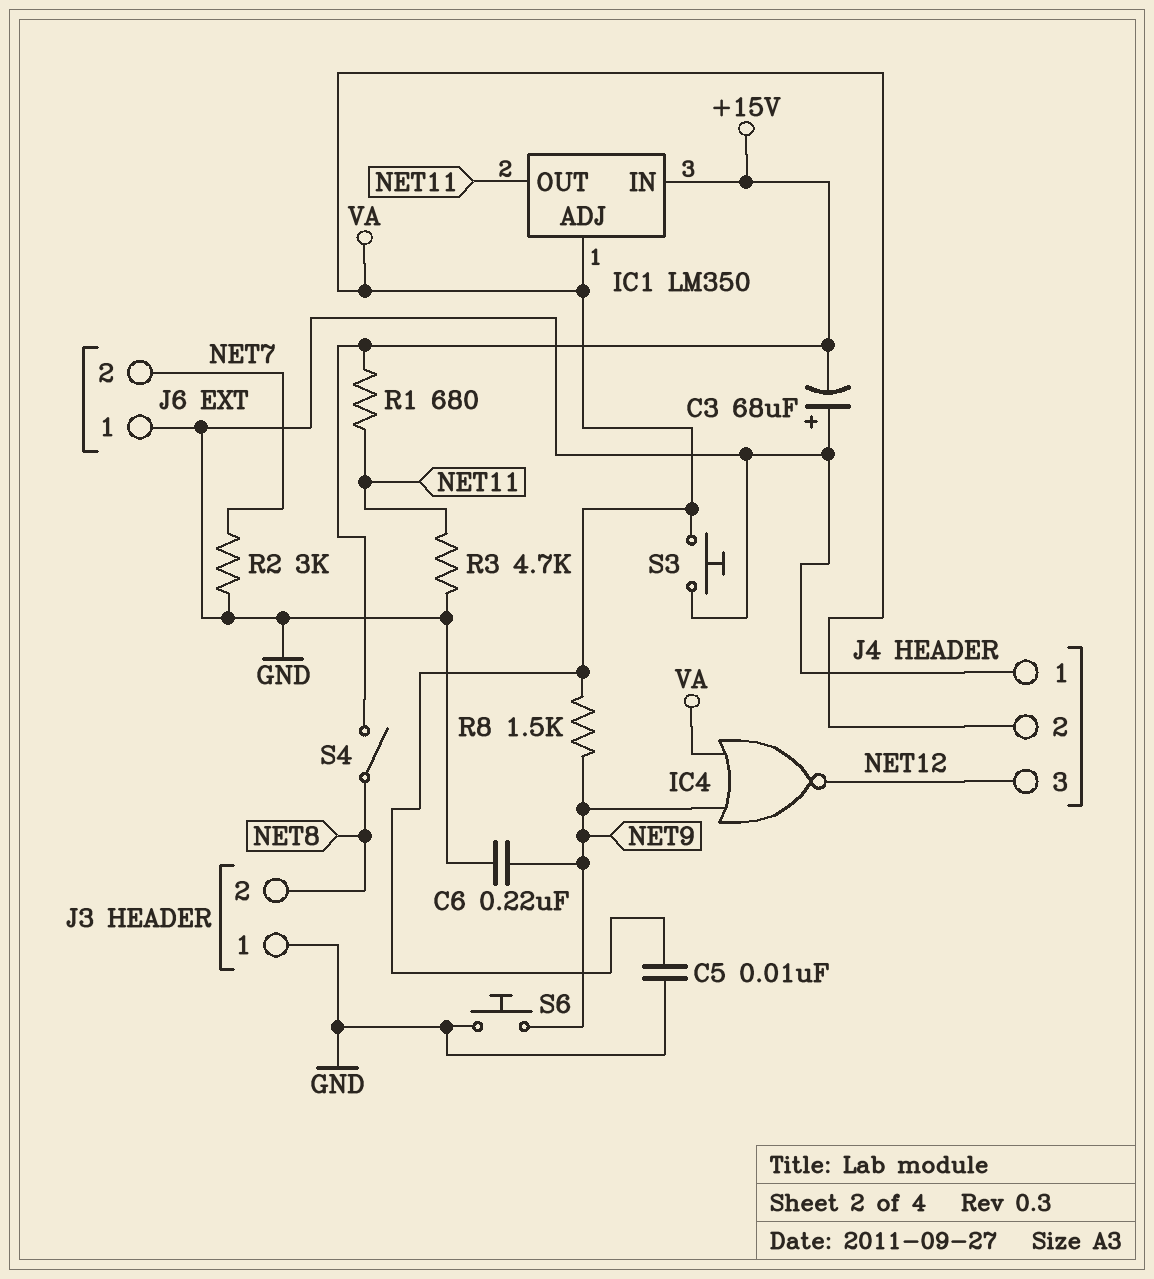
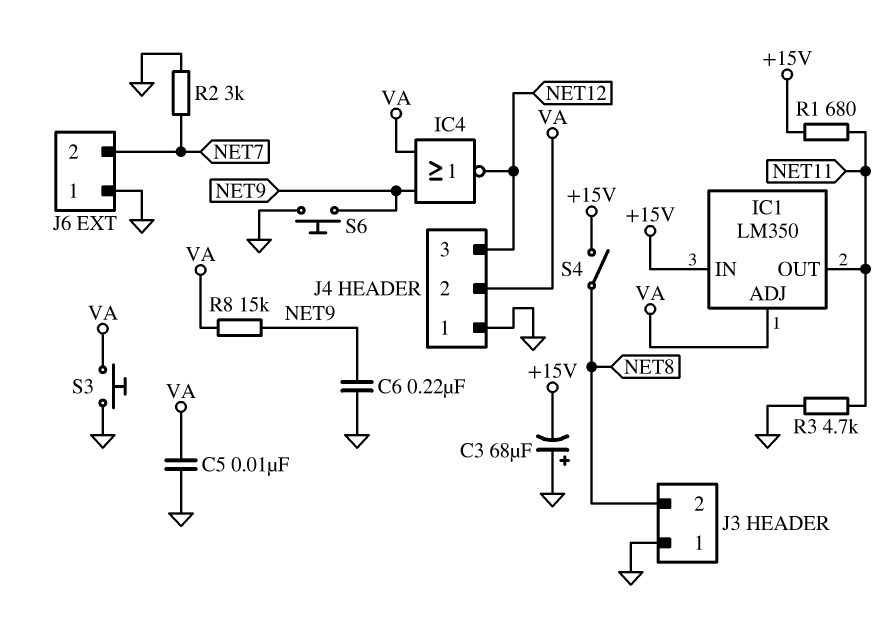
R8: 1.5k (NET9, VA) -> 15k (NET9, VA)

